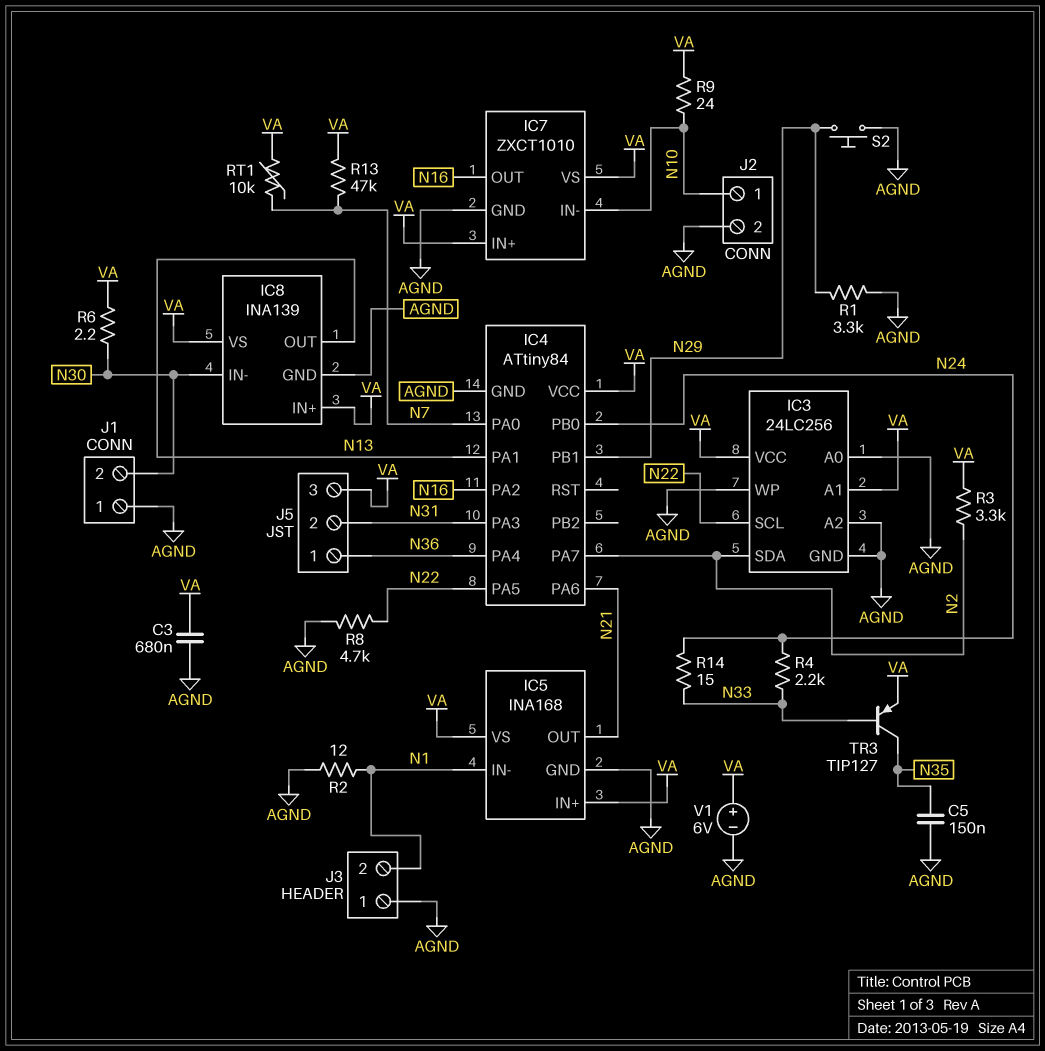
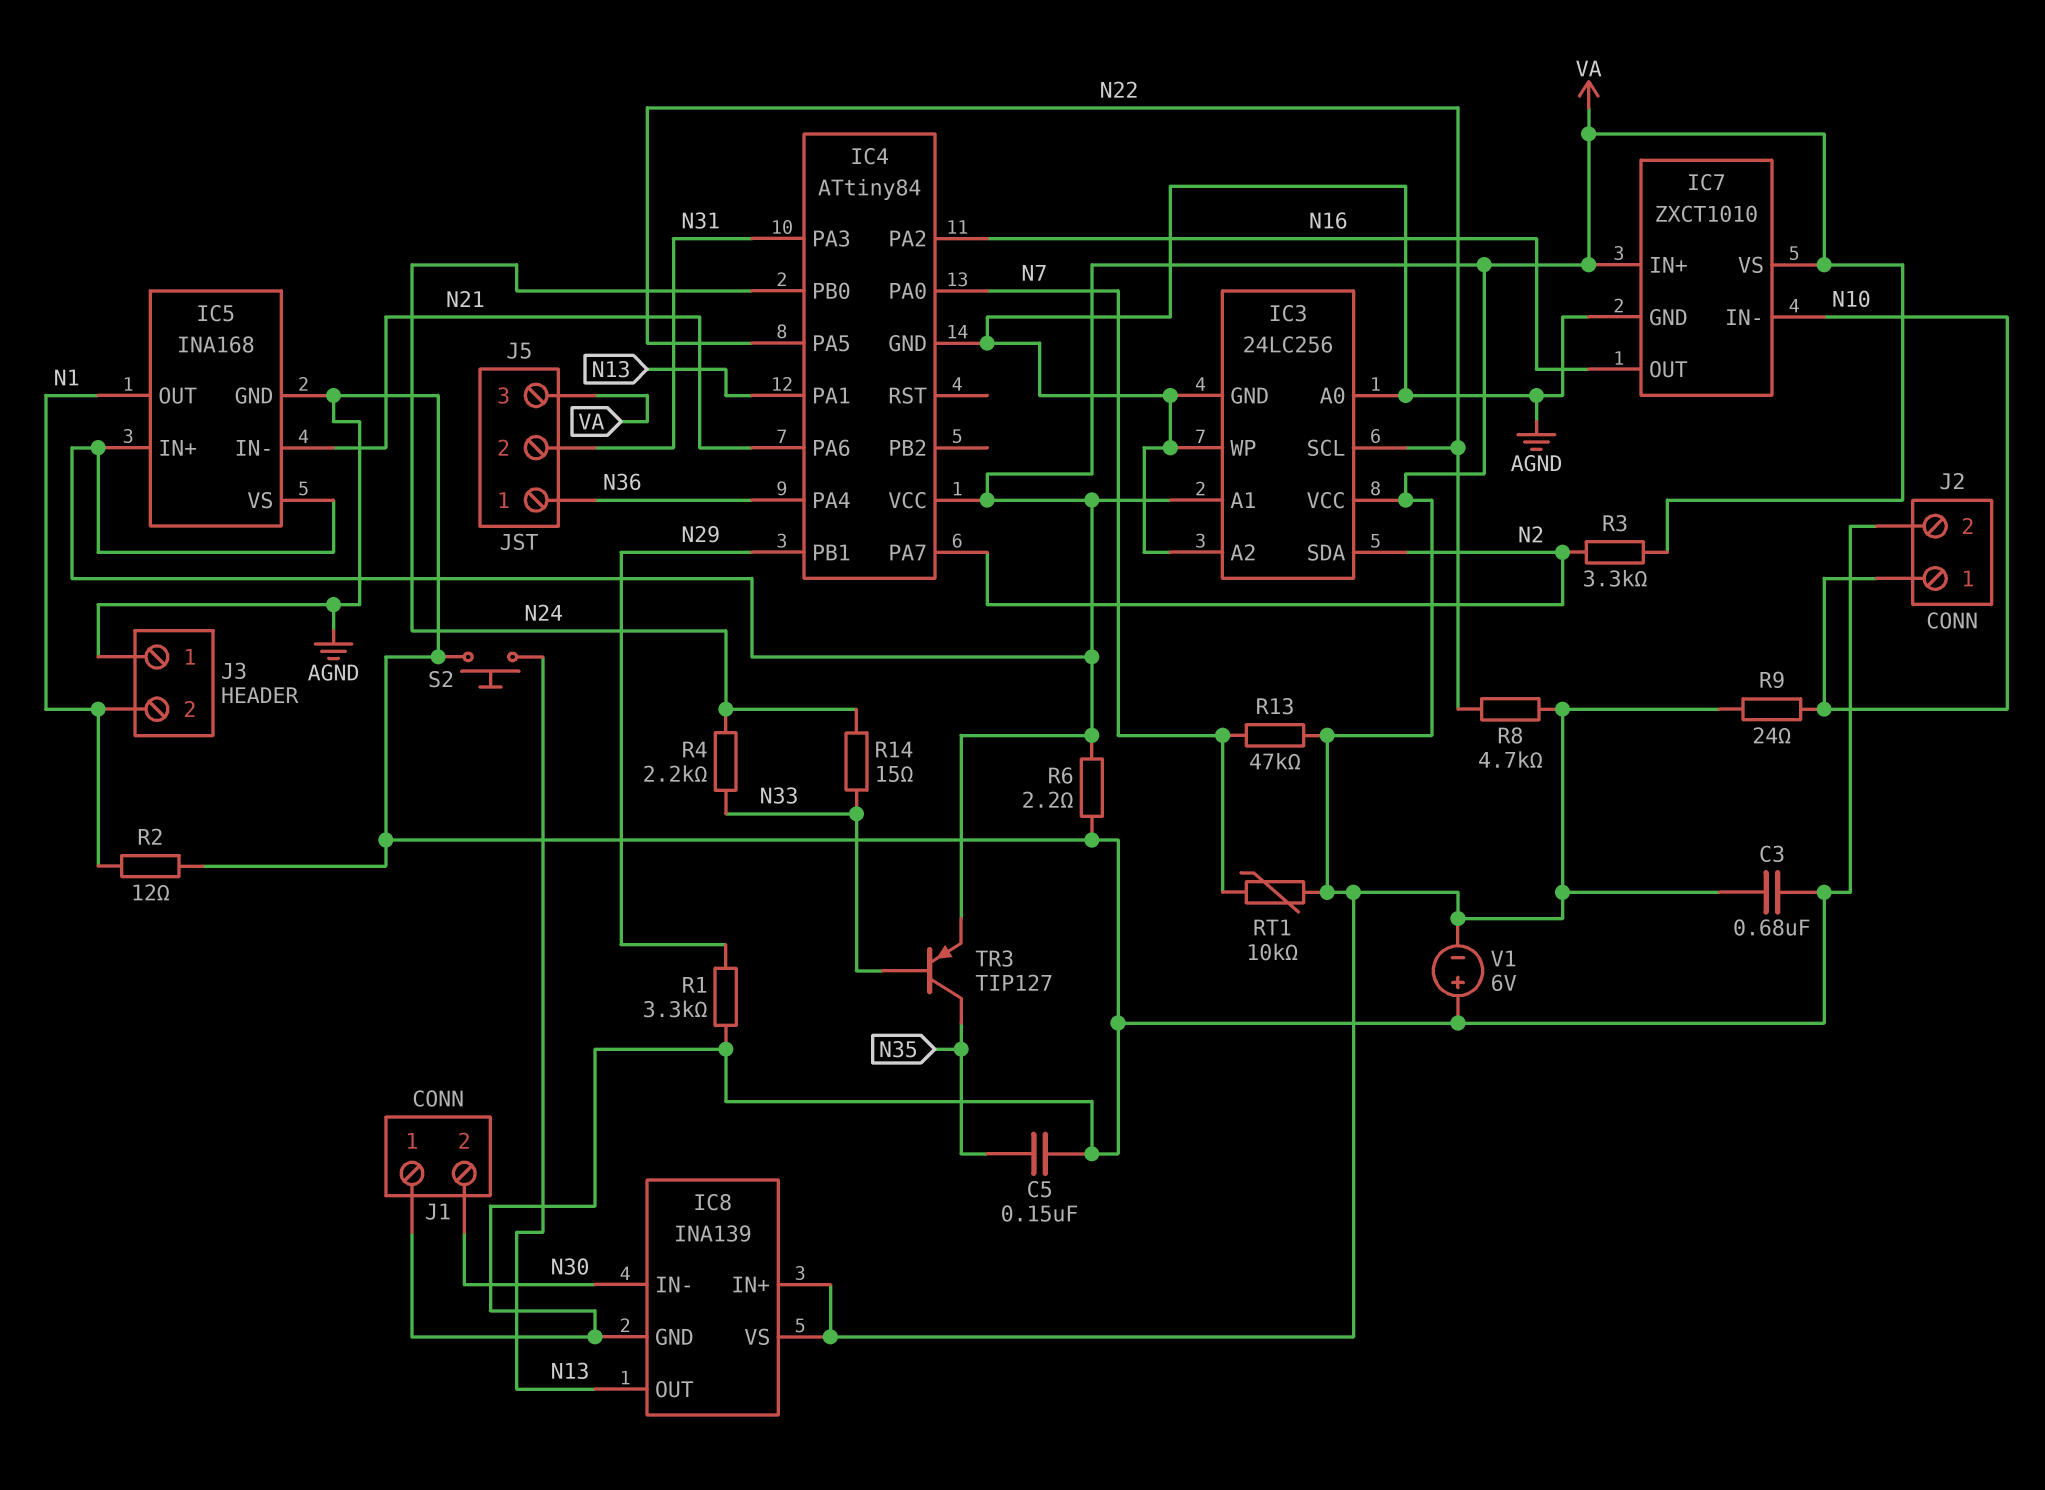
IC5 pin IN-: N1 -> N21
IC5 pin OUT: N21 -> N1
R6: 2.2 (N30, VA) -> 2.2 (AGND, VA)
R8: 4.7k (AGND, N22) -> 4.7k (N22, VA)
S2: button (AGND, N29) -> button (AGND, N13)
V1: 6V (plus VA, minus AGND) -> 6V (plus AGND, minus VA)

